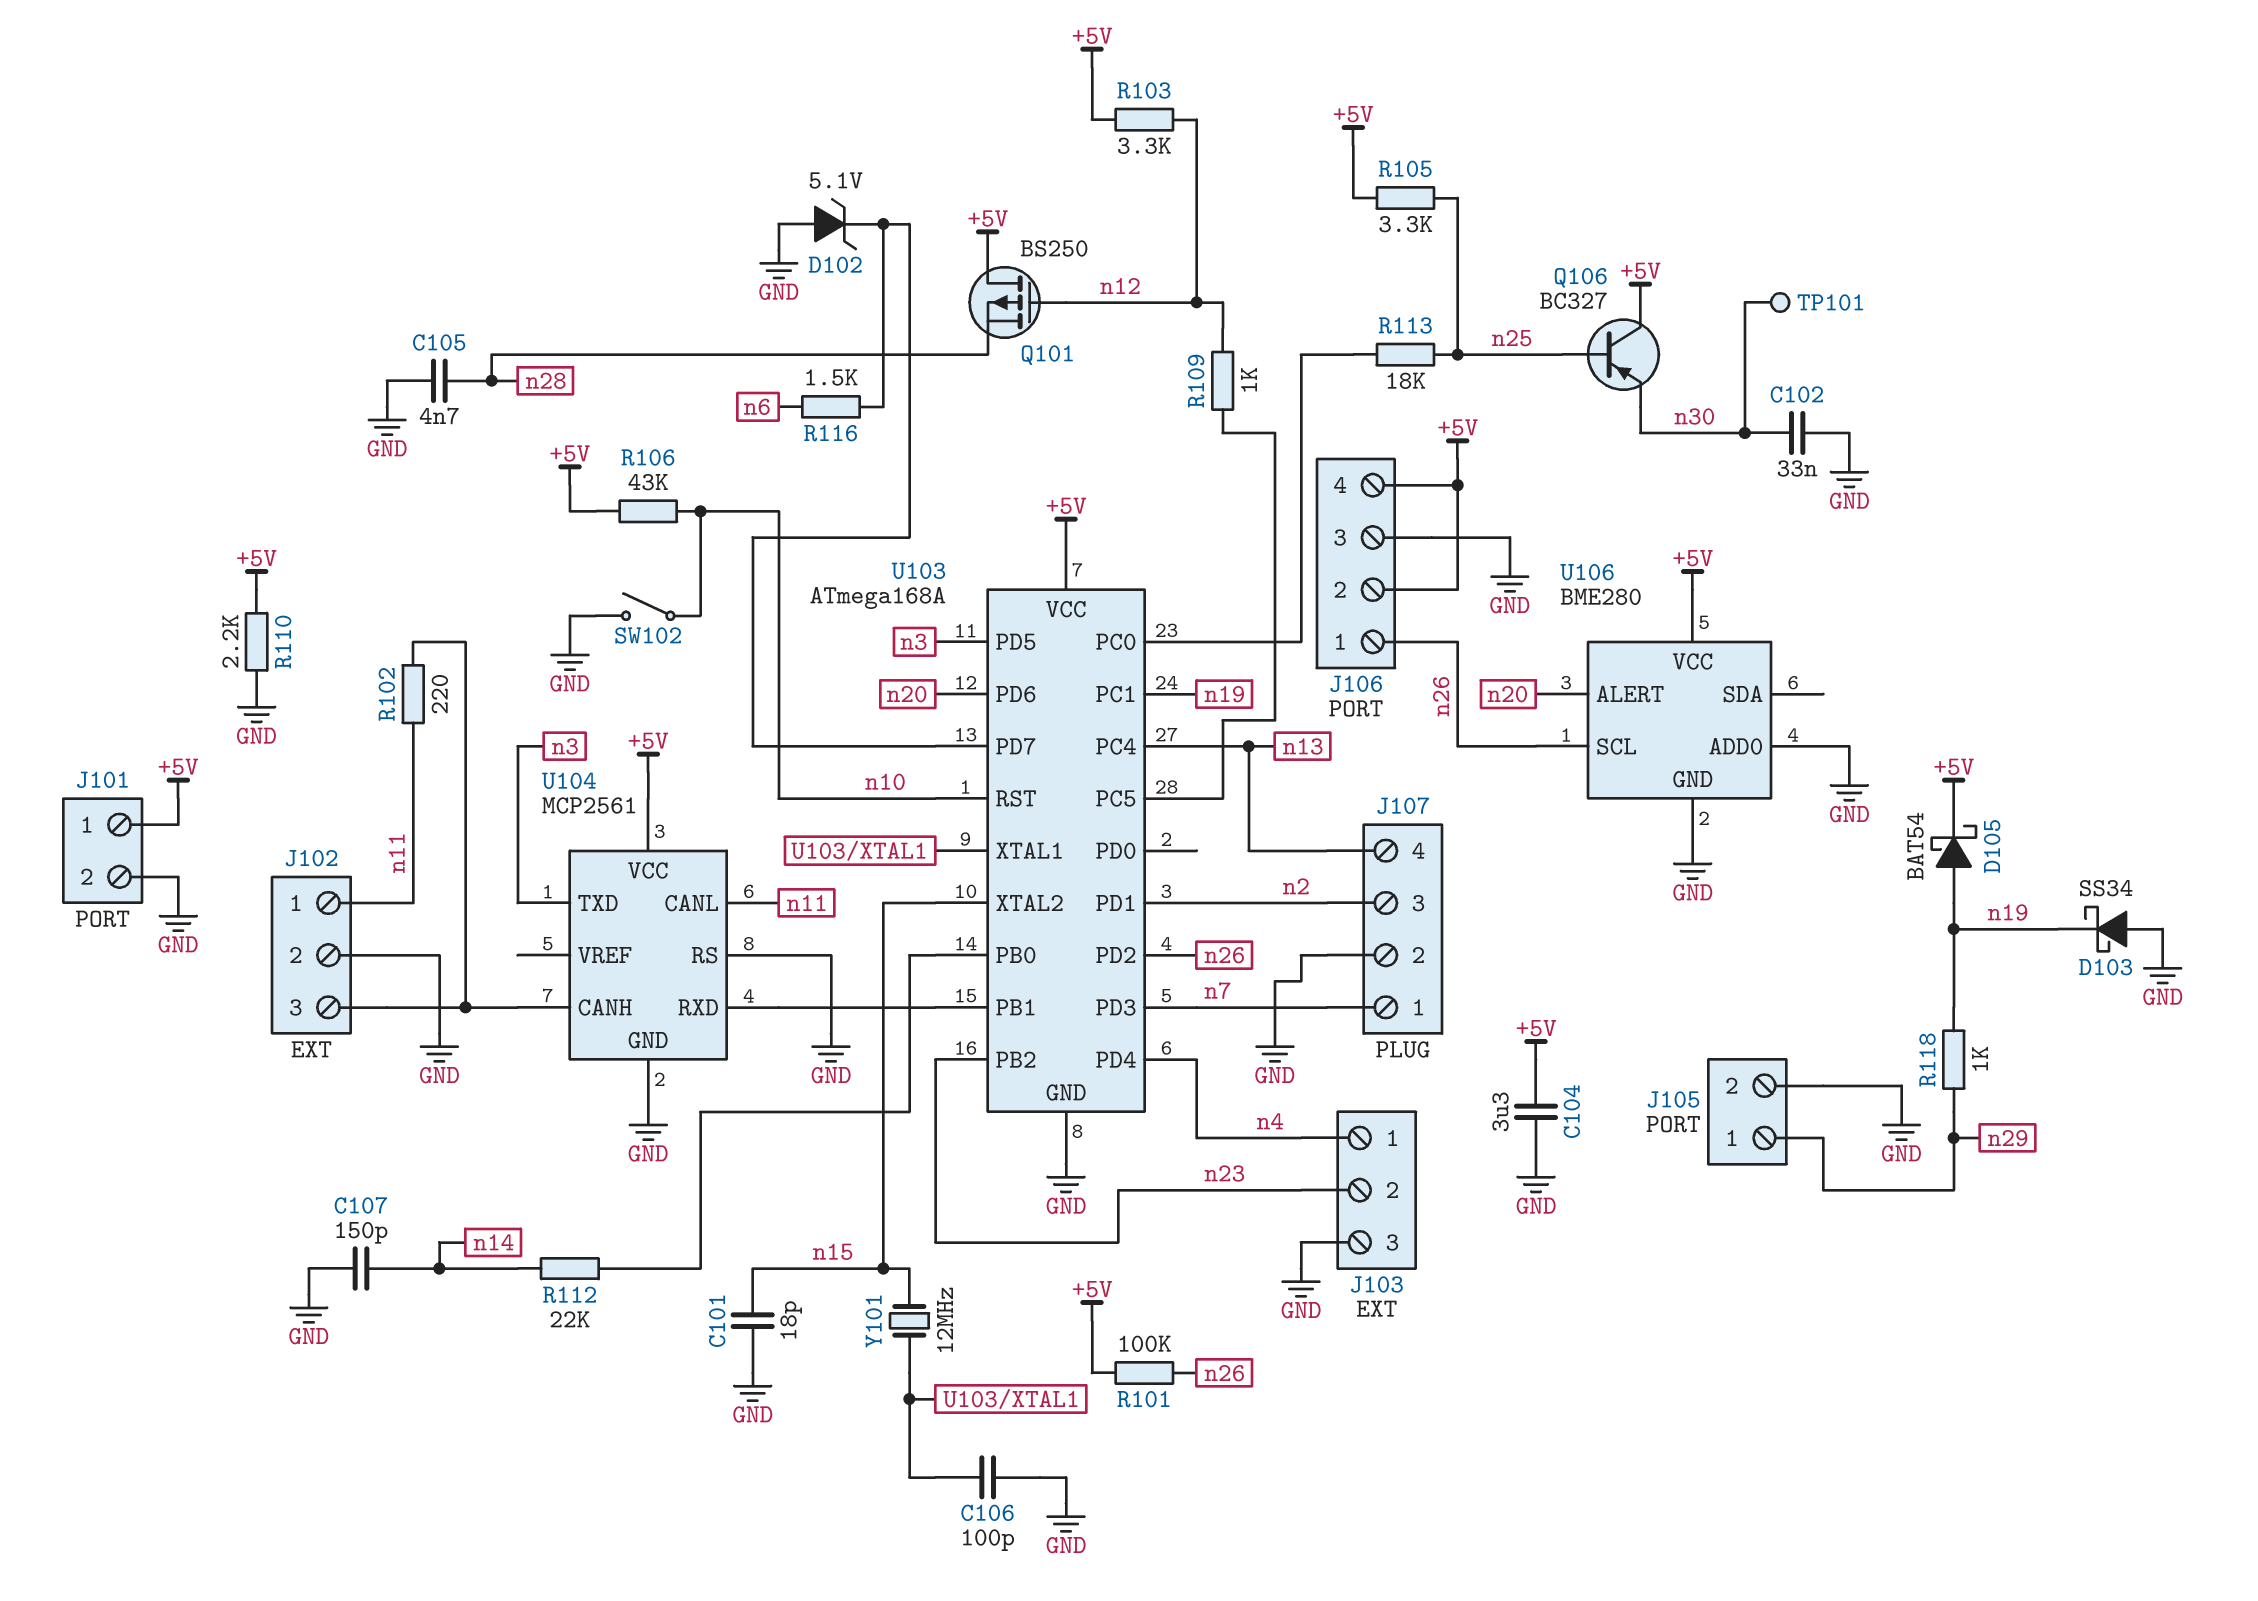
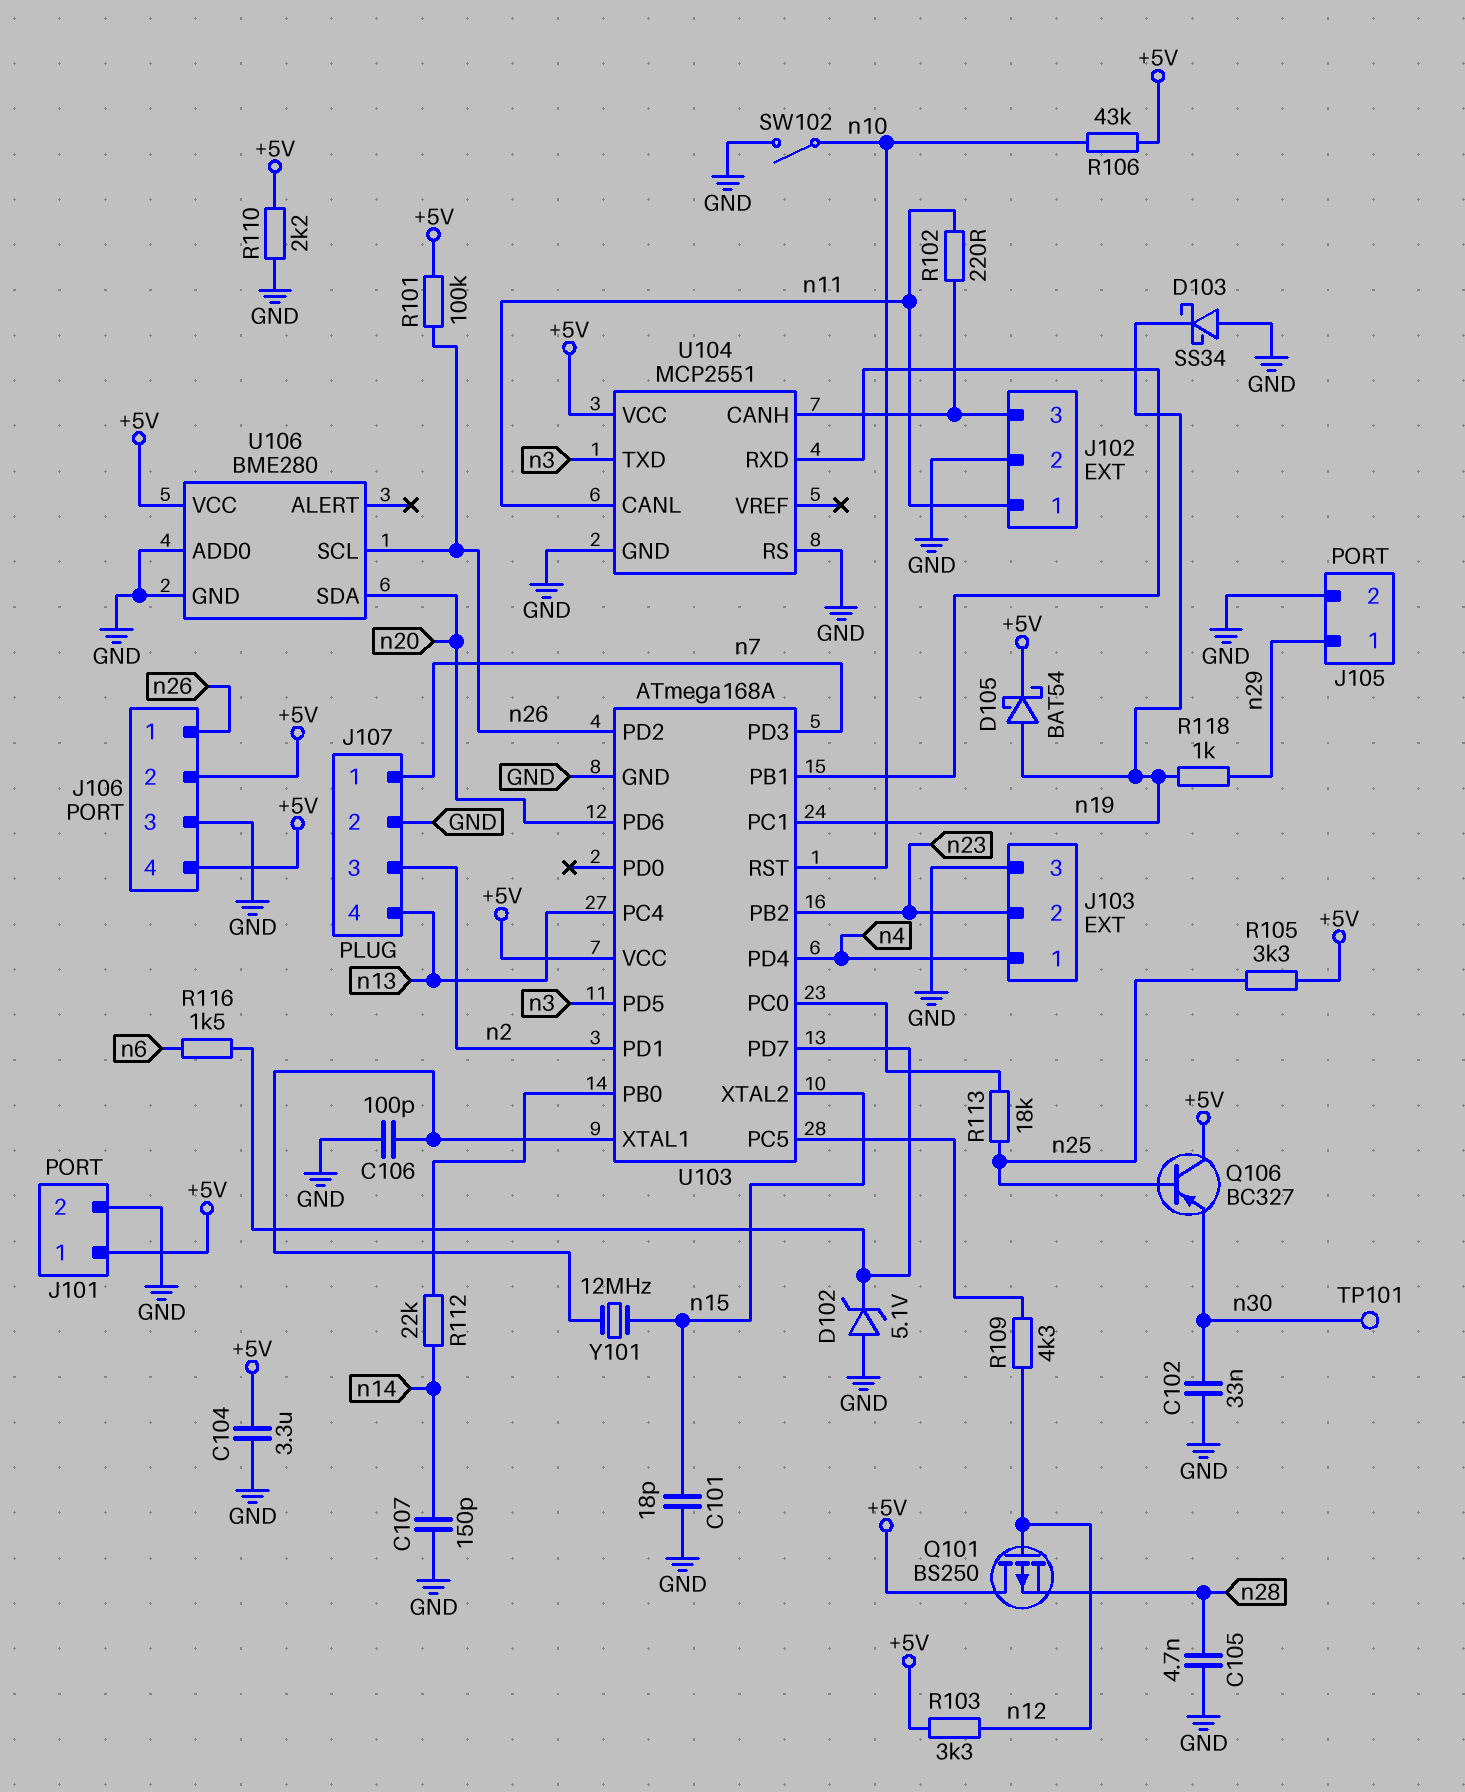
R109: 1k (U103/PC5, n12) -> 4.3k (U103/PC5, n12)
U104: MCP2561 -> MCP2551
U106 pin ALERT: n20 -> none
U106 pin SDA: none -> n20

